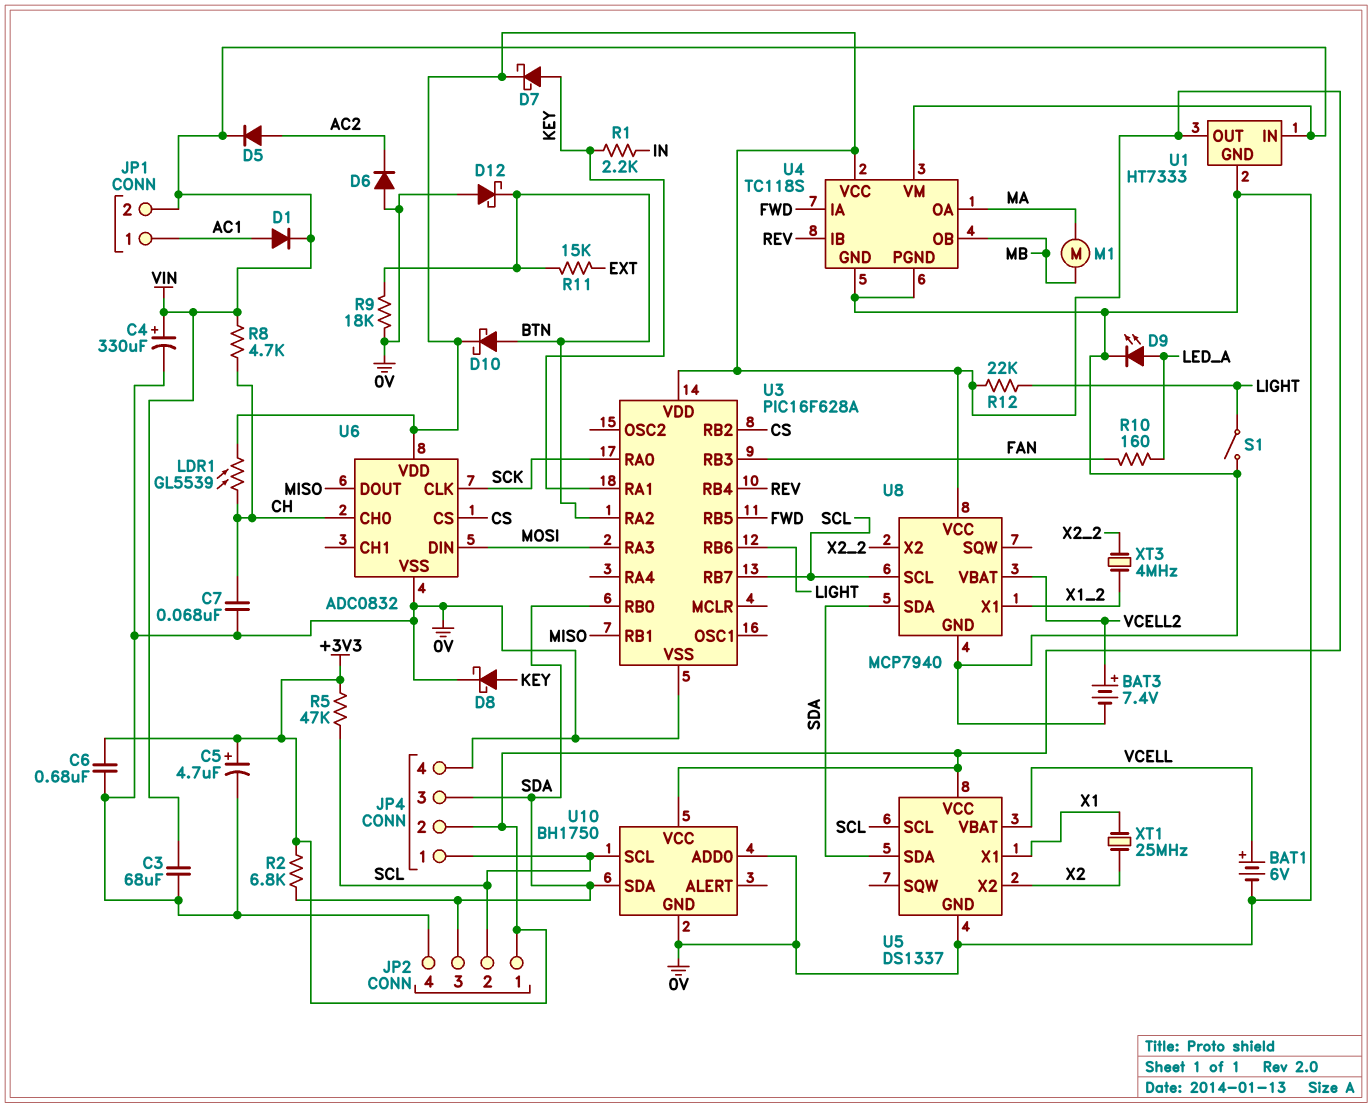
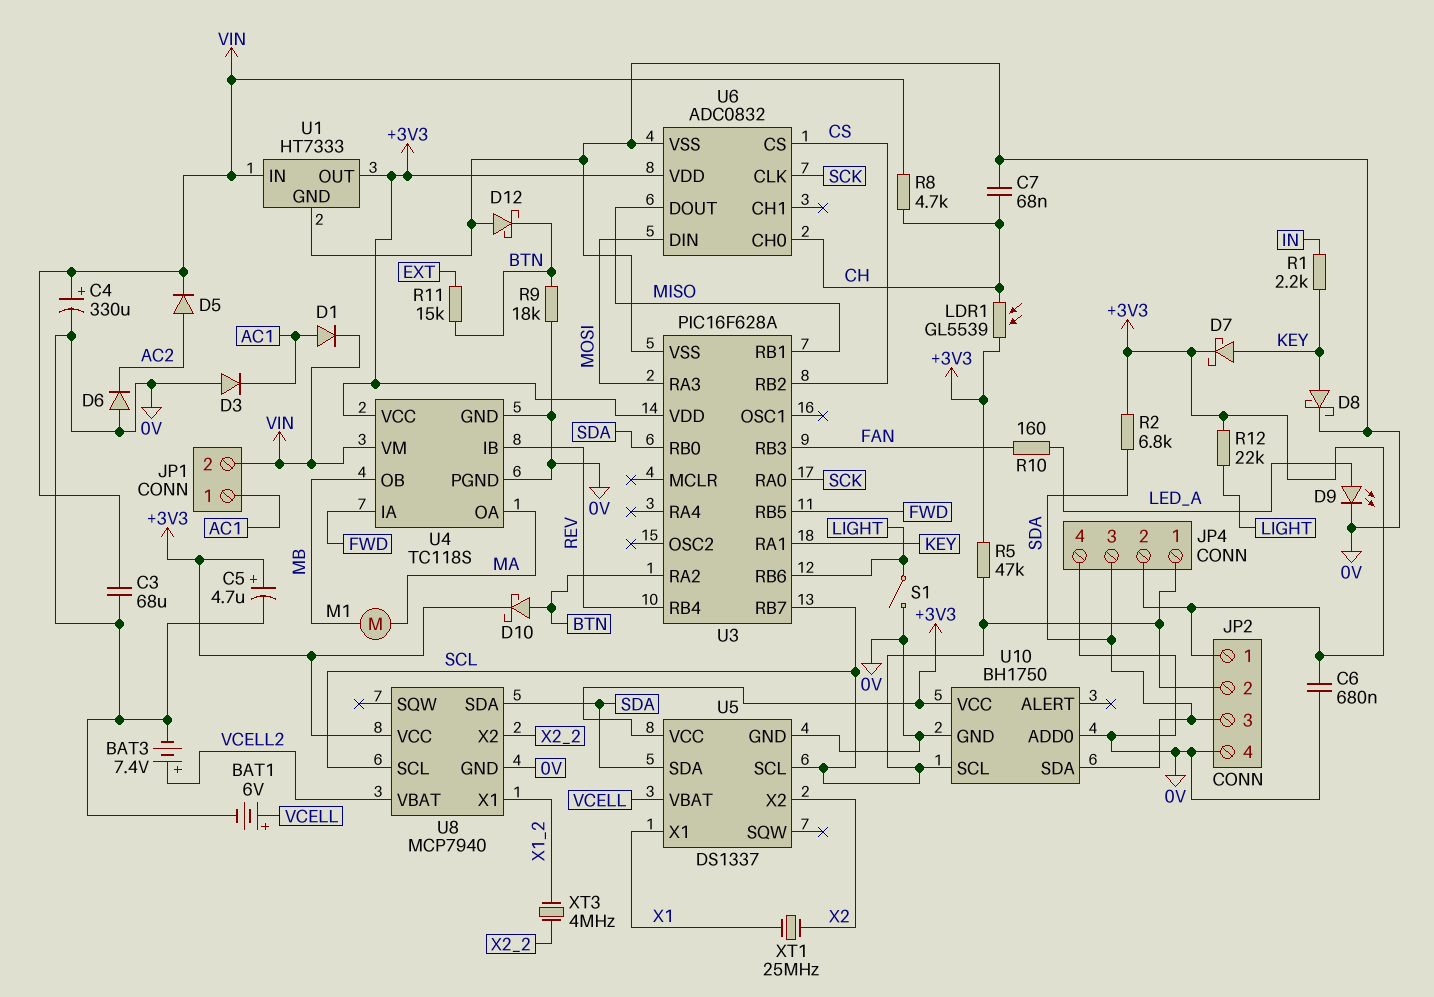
D3: none -> diode (A 0V, K AC1)

